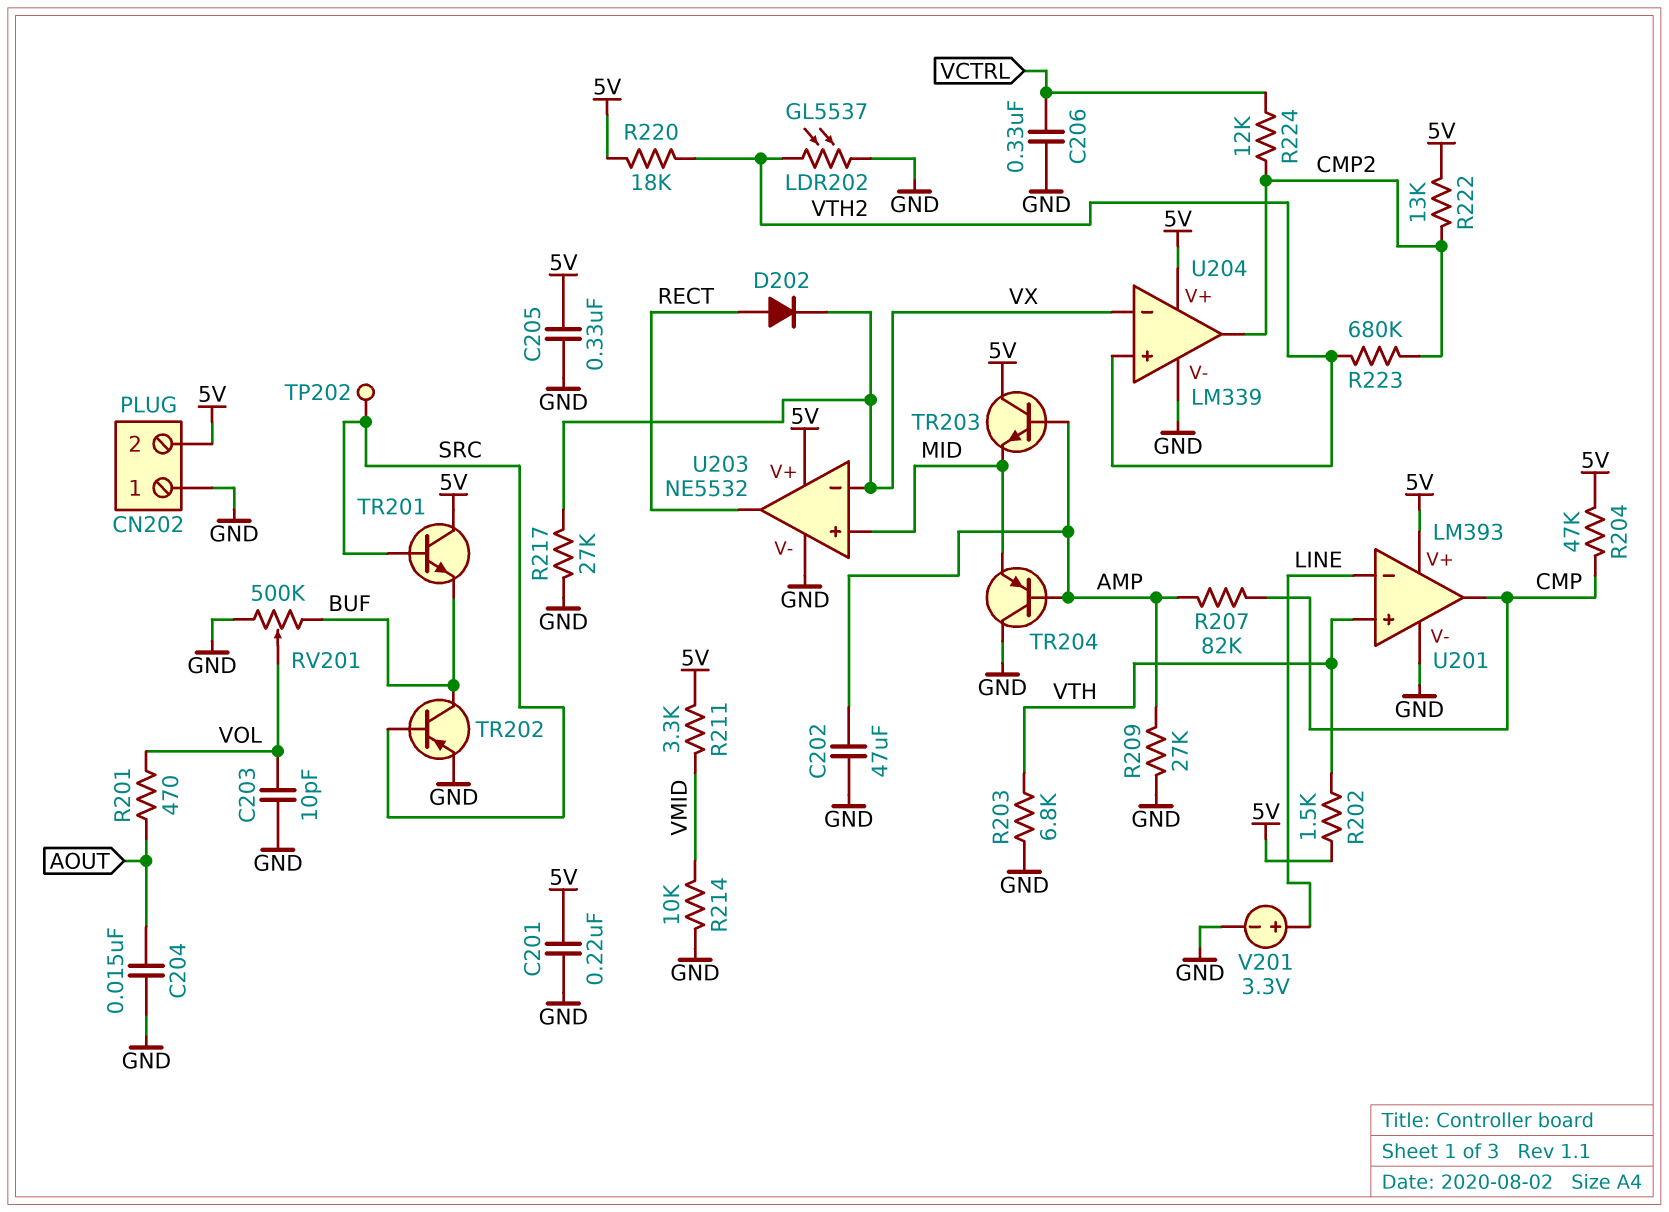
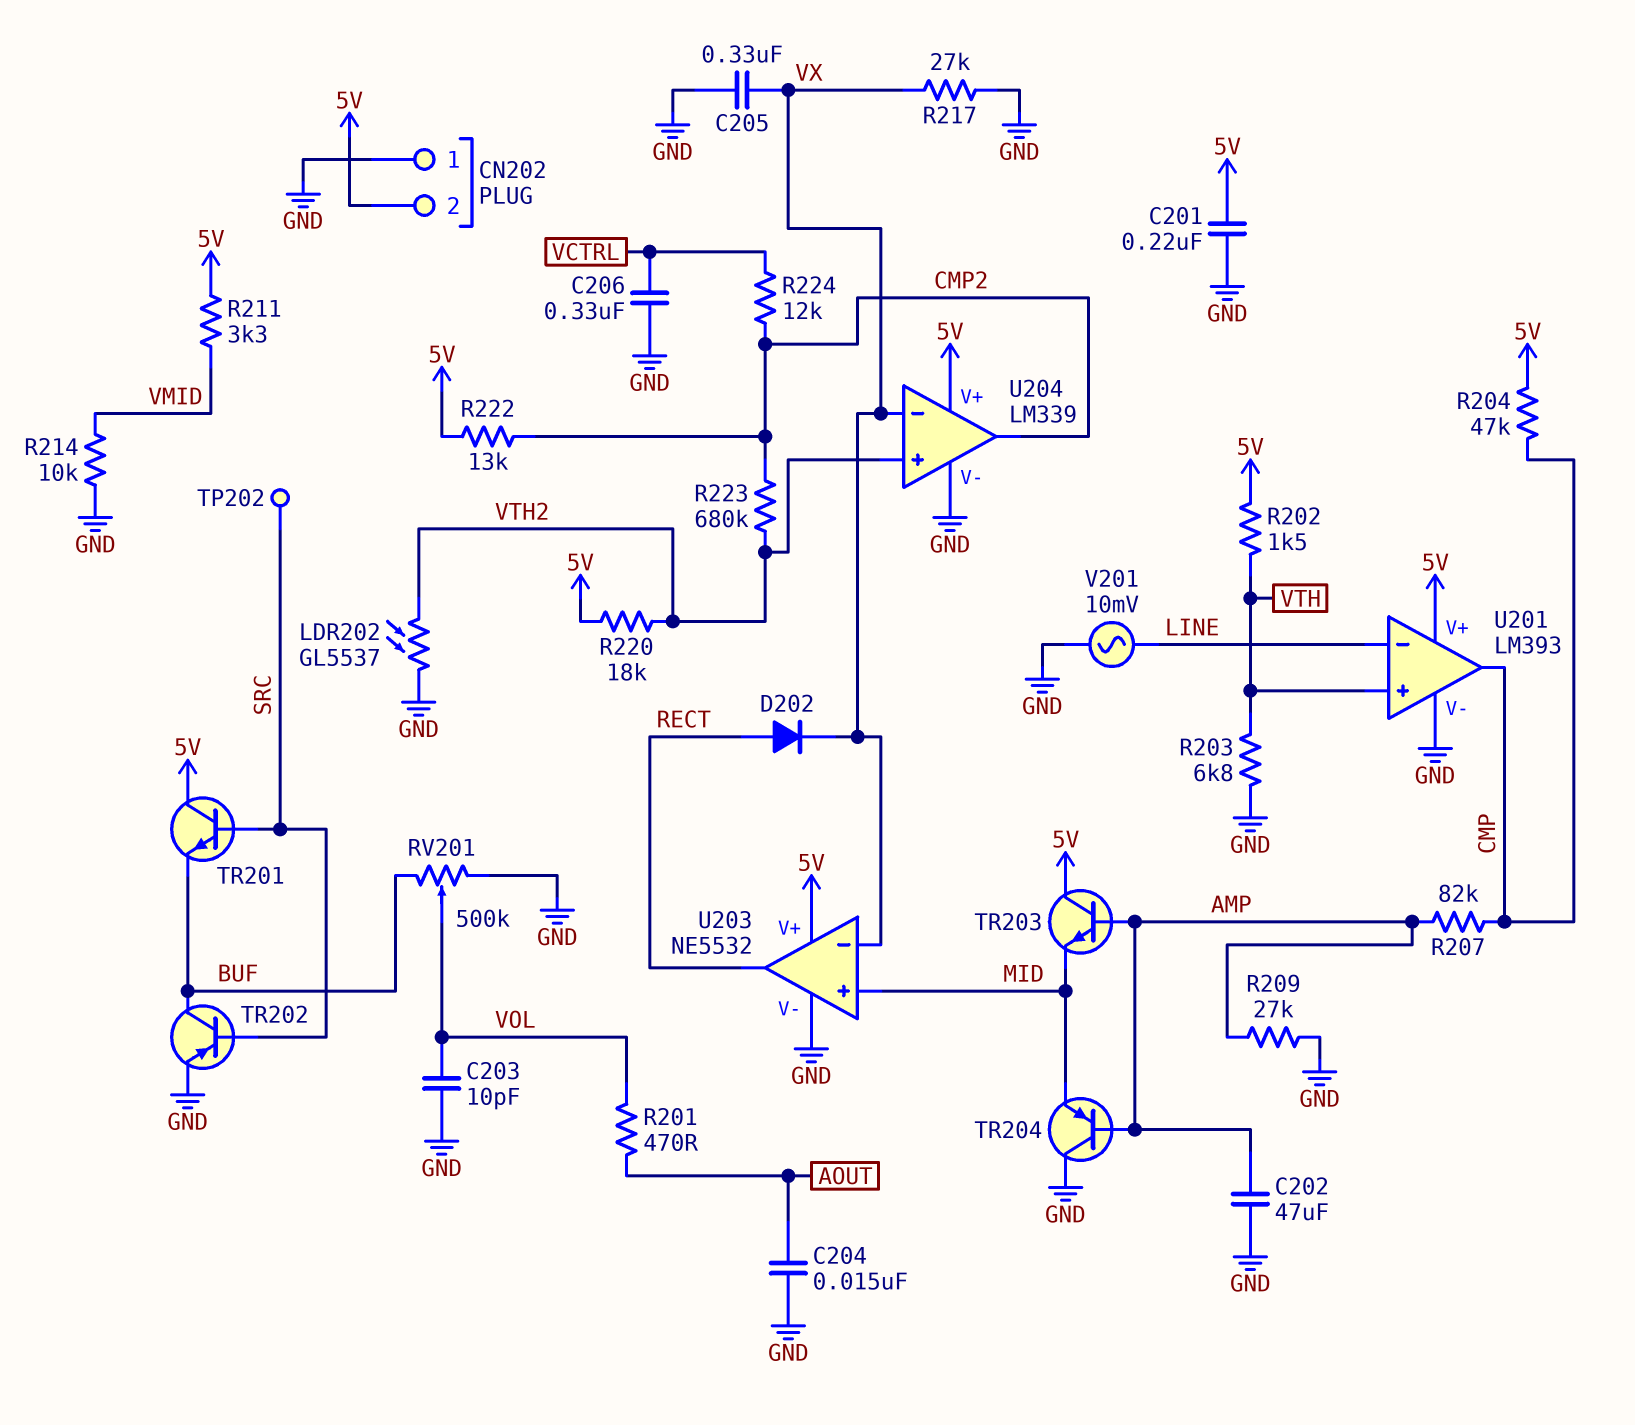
C205: 330nF (5V, GND) -> 330nF (GND, VX)
V201: 3.3V (plus LINE, minus GND) -> AC 10mV (GND, LINE)

